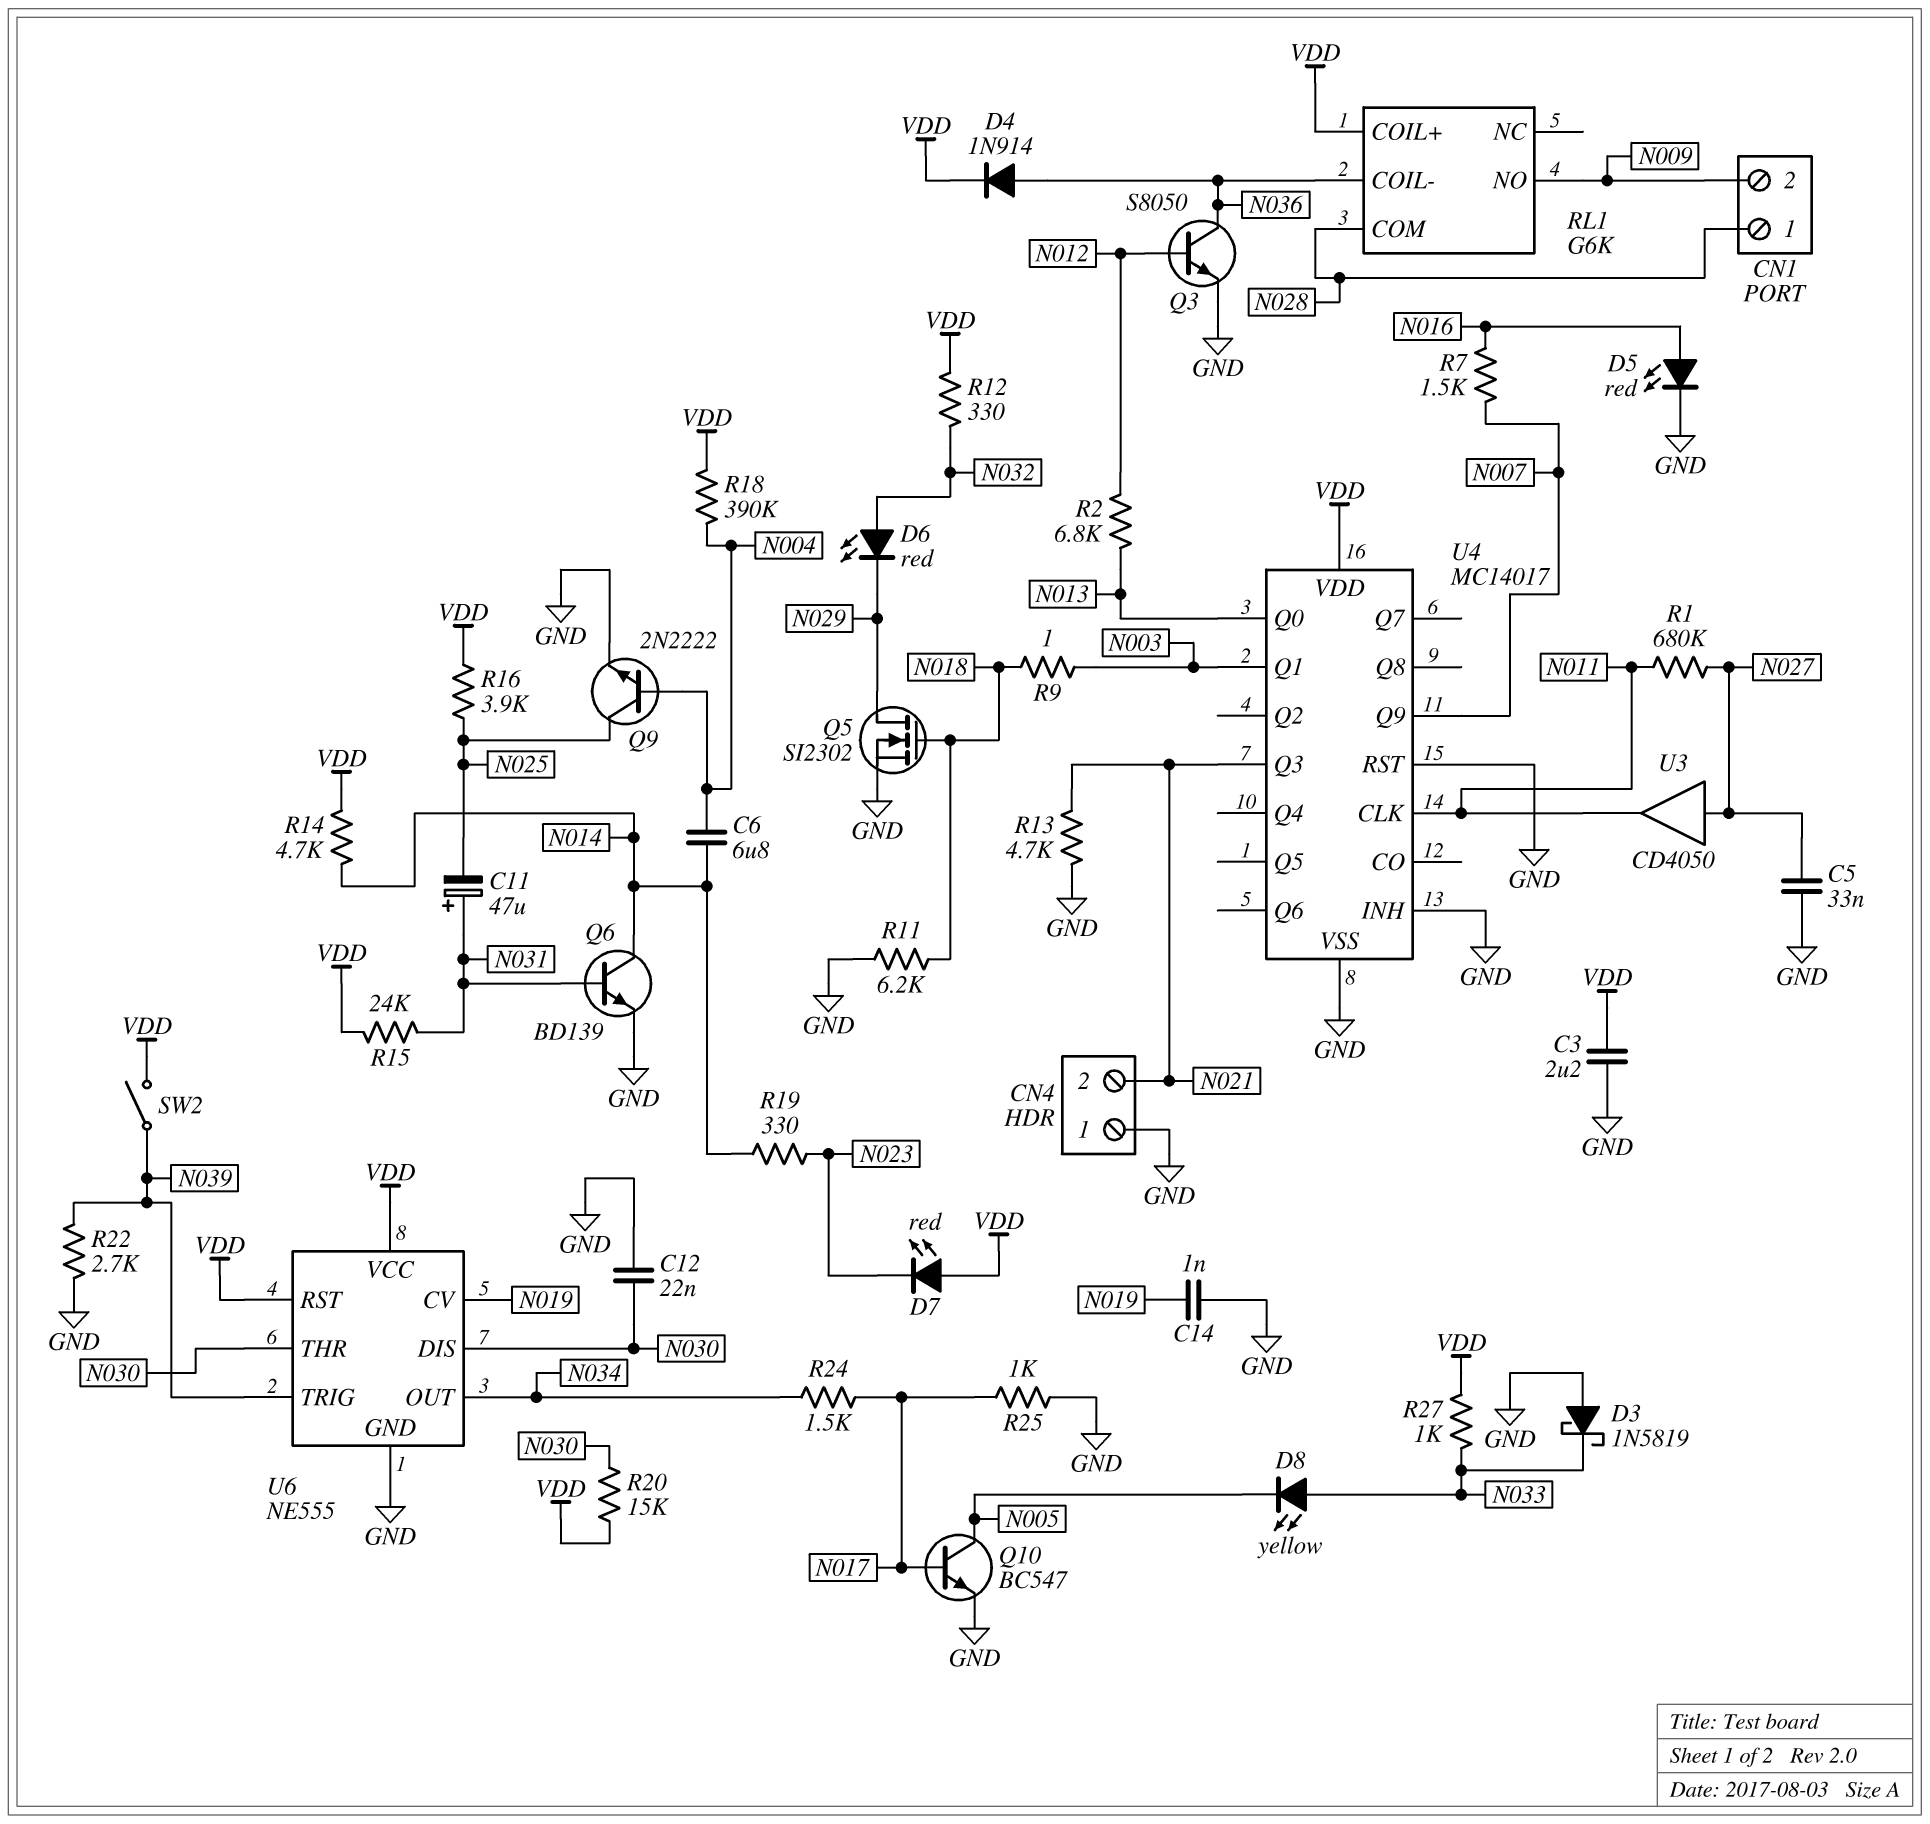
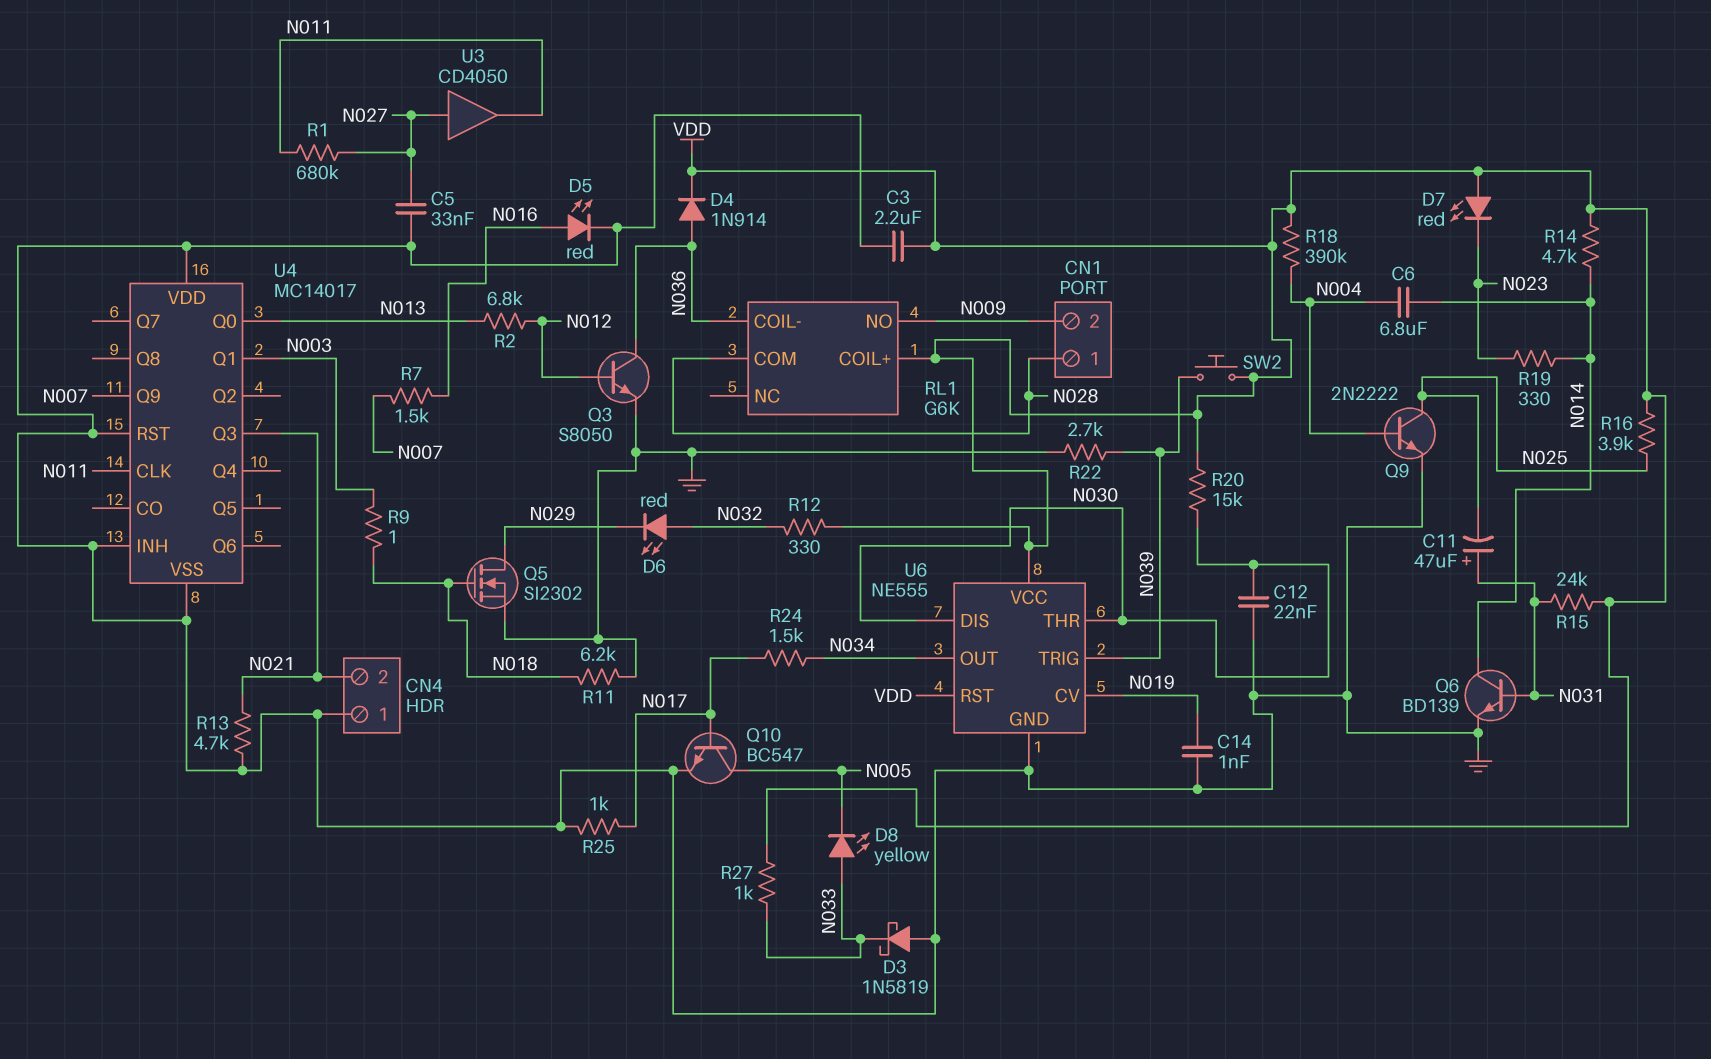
SW2: switch (N039, VDD) -> button (N039, VDD)
U4 pin VDD: VDD -> GND

